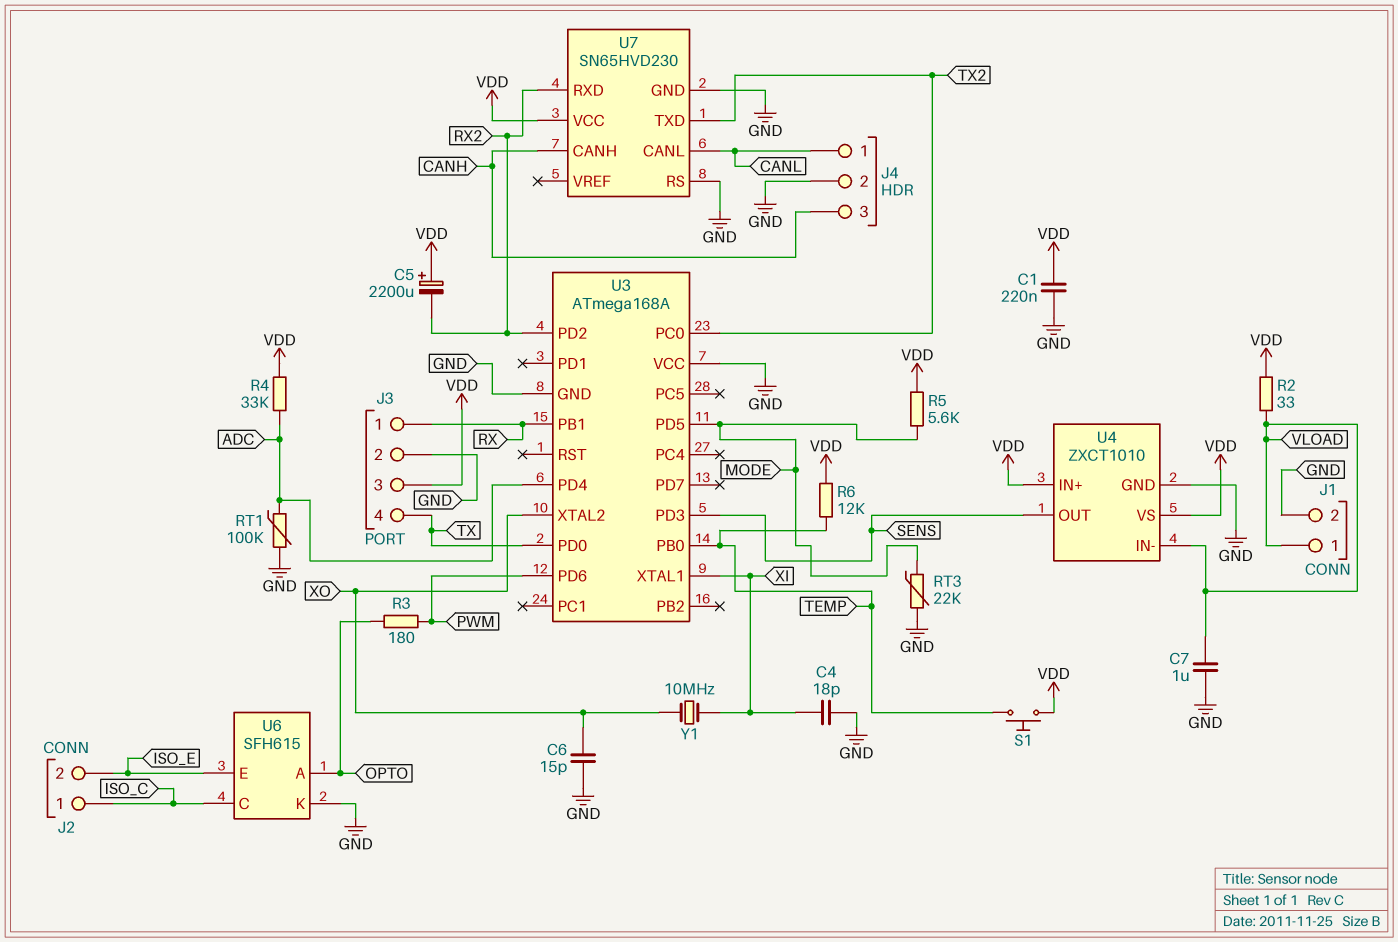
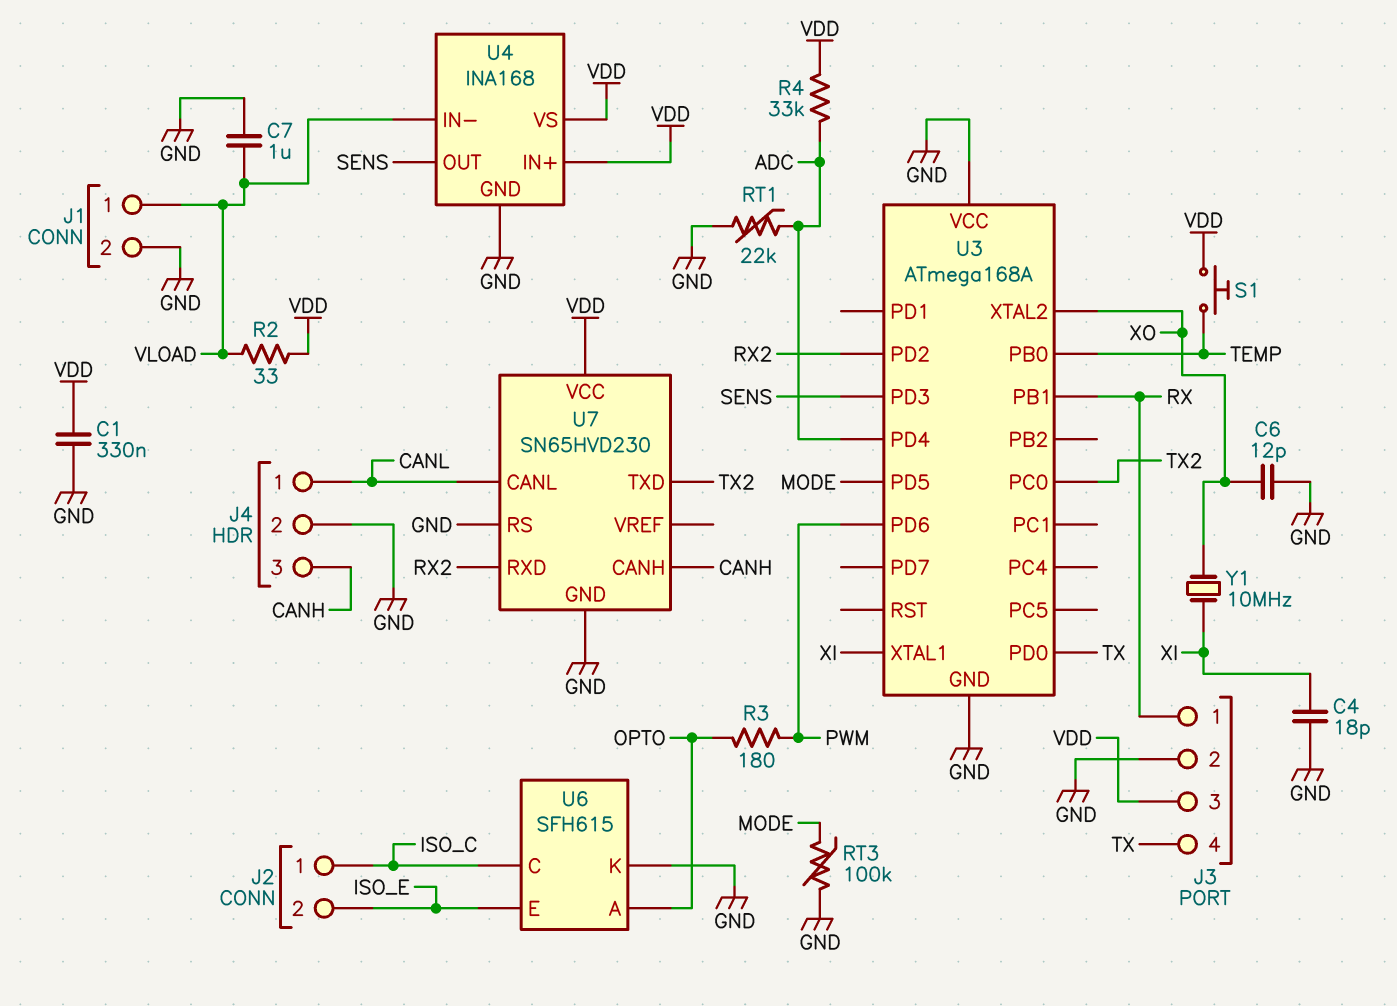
C1: 220nF (GND, VDD) -> 330nF (GND, VDD)
C5: 2200uF (plus VDD, minus RX2) -> none
C6: 15pF (GND, XO) -> 12pF (GND, XO)
R5: 5.6k (MODE, VDD) -> none
R6: 12k (TEMP, VDD) -> none
RT1: 100k (ADC, GND) -> 22k (ADC, GND)
RT3: 22k (GND, MODE) -> 100k (GND, MODE)
U4: ZXCT1010 -> INA168

